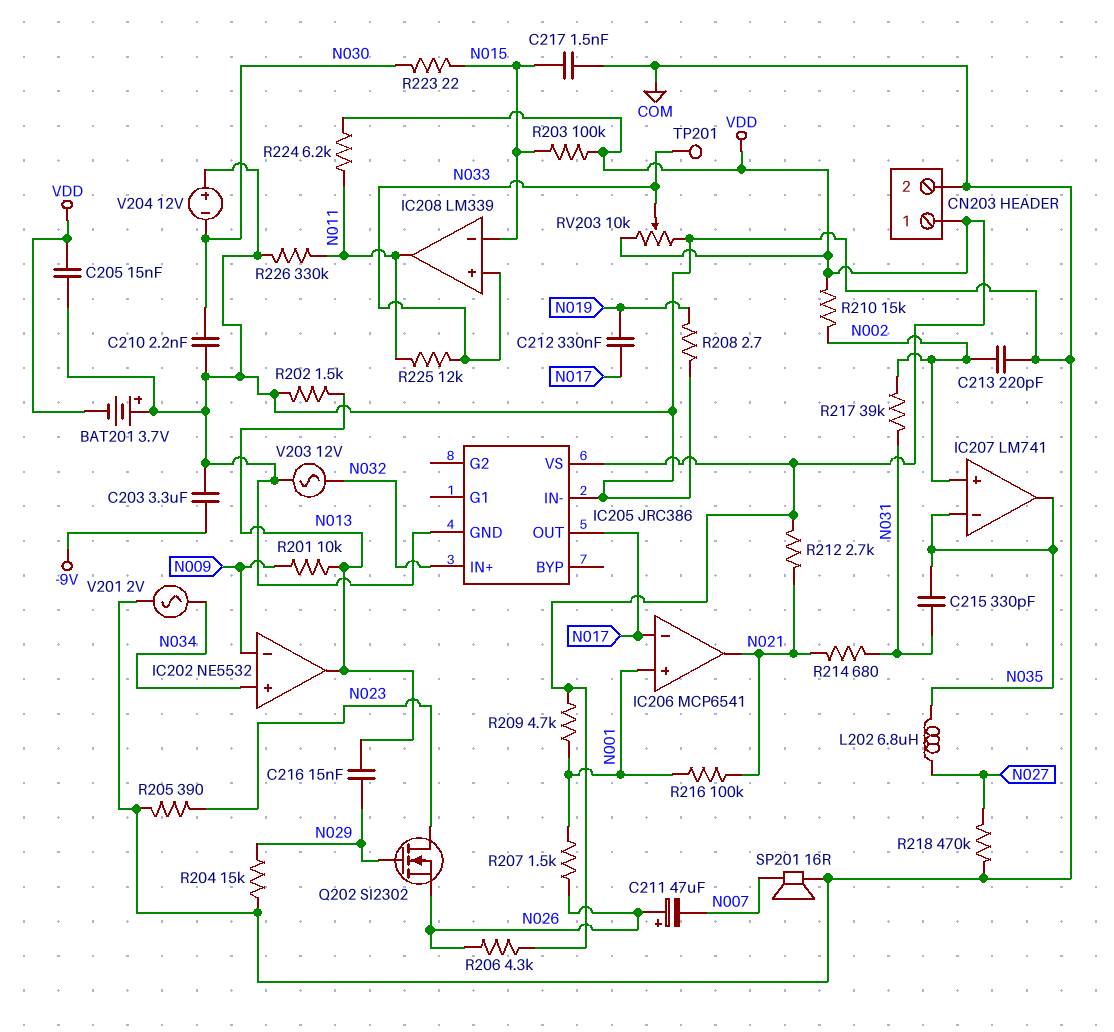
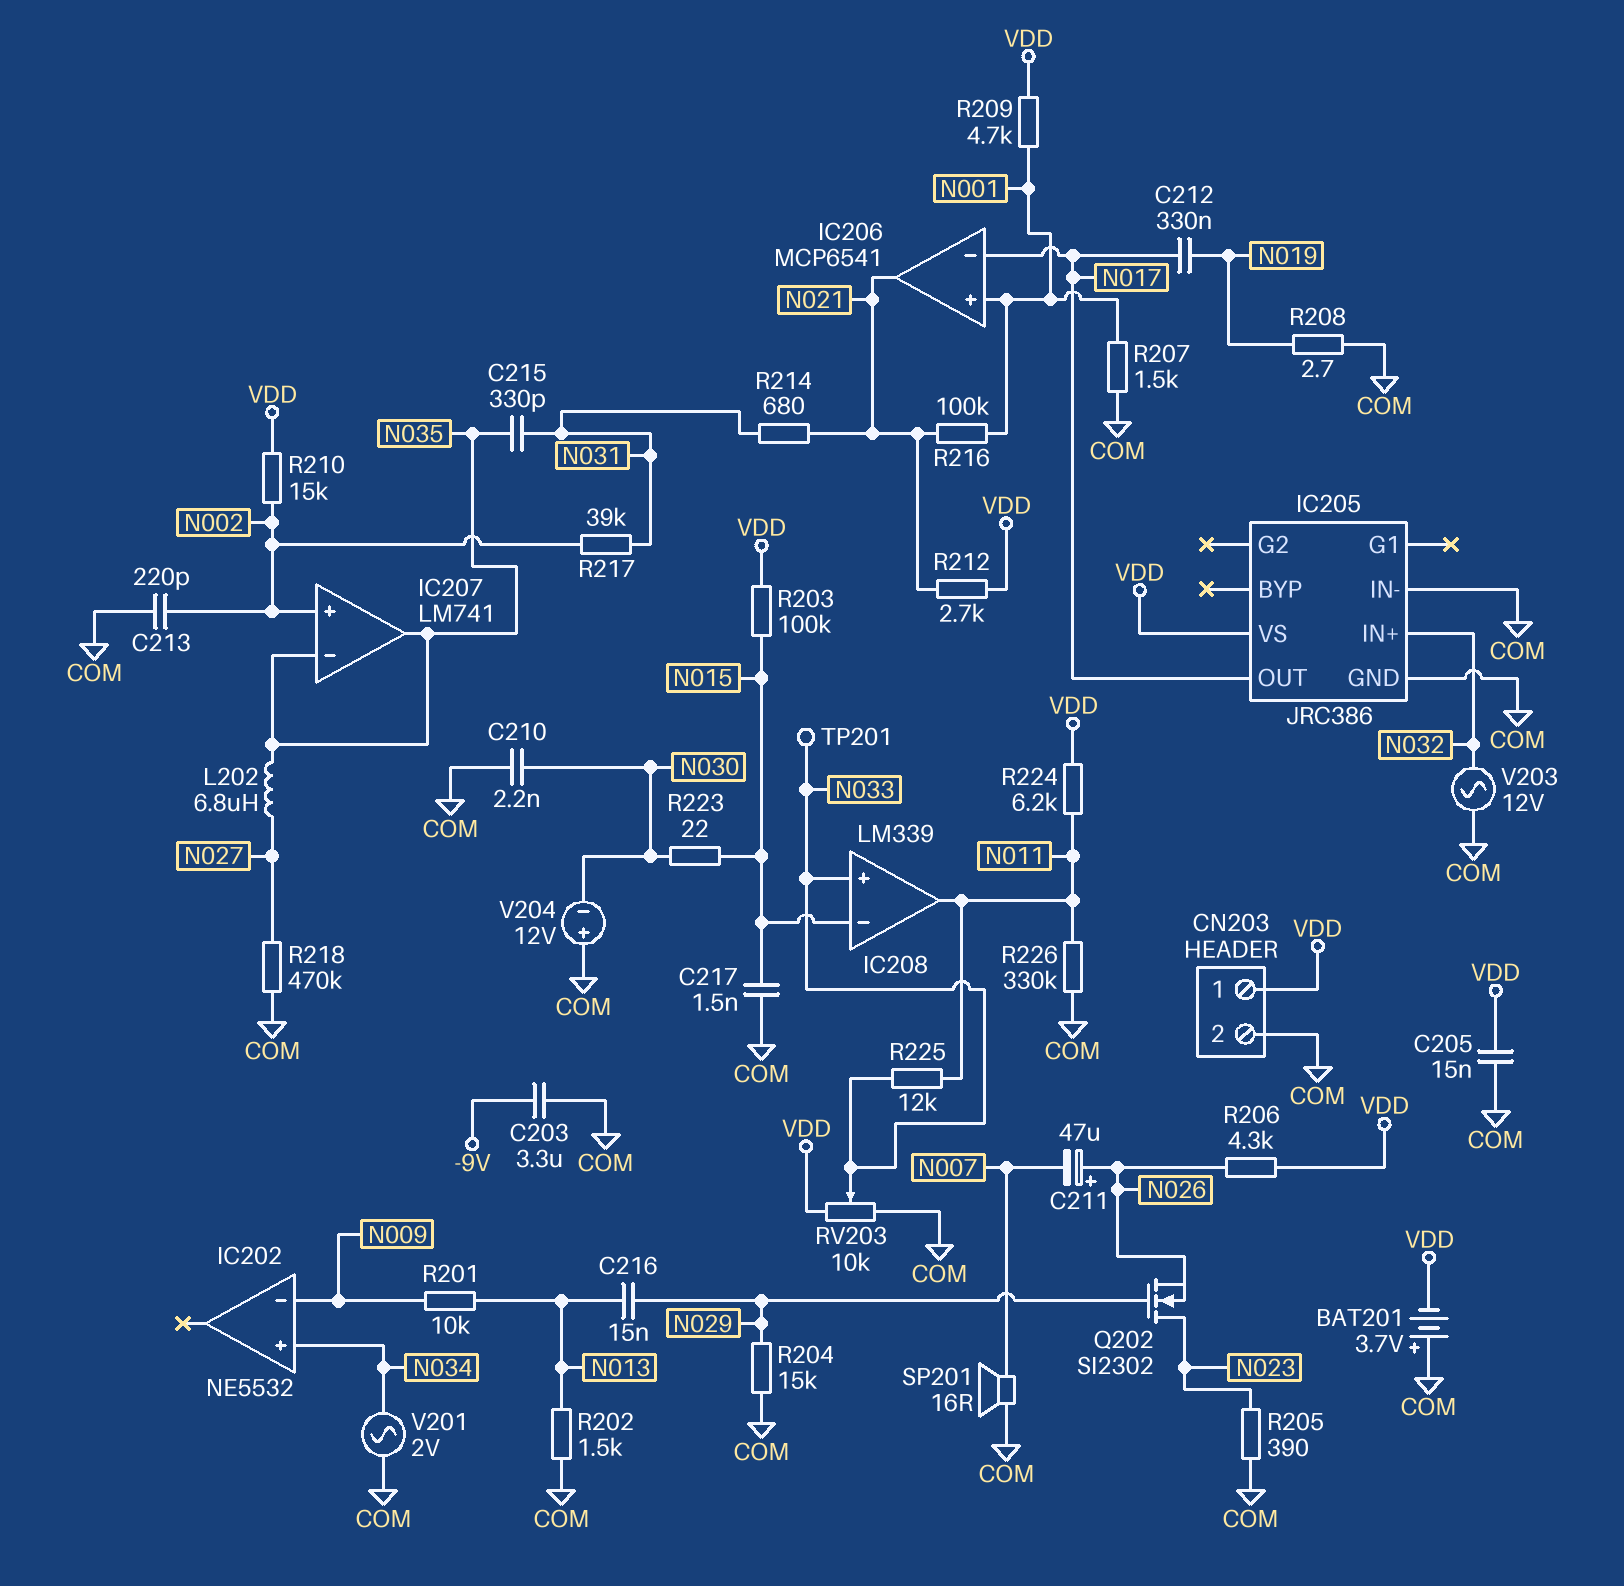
IC202 pin out: N013 -> none
R207: 1.5k (N001, N026) -> 1.5k (COM, N001)

